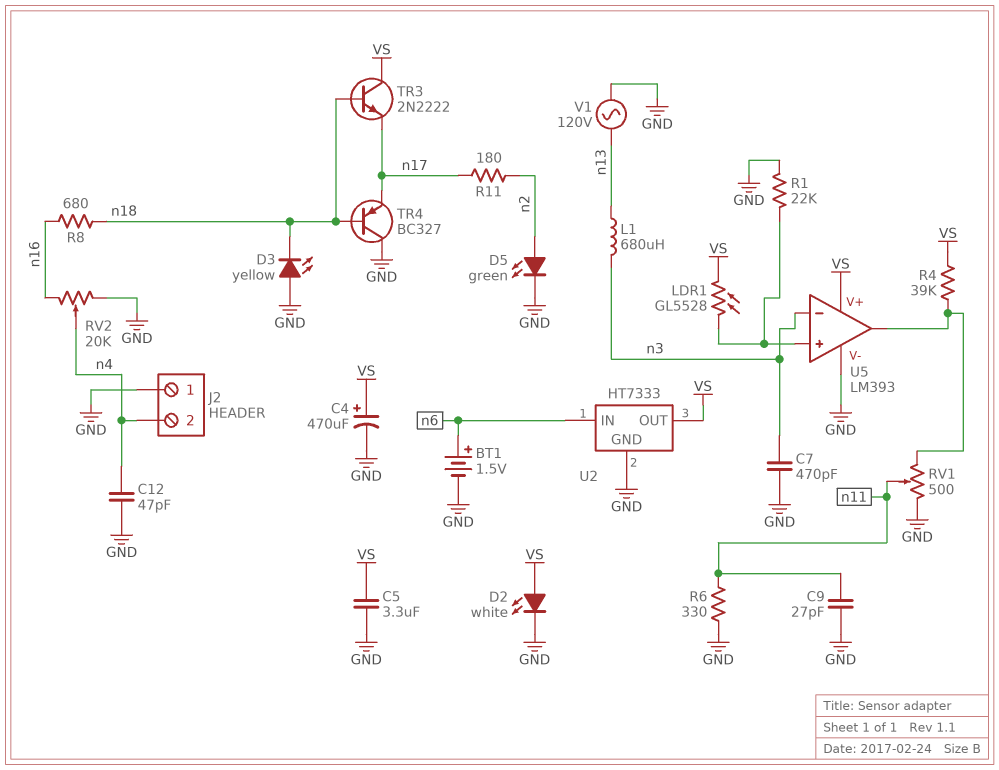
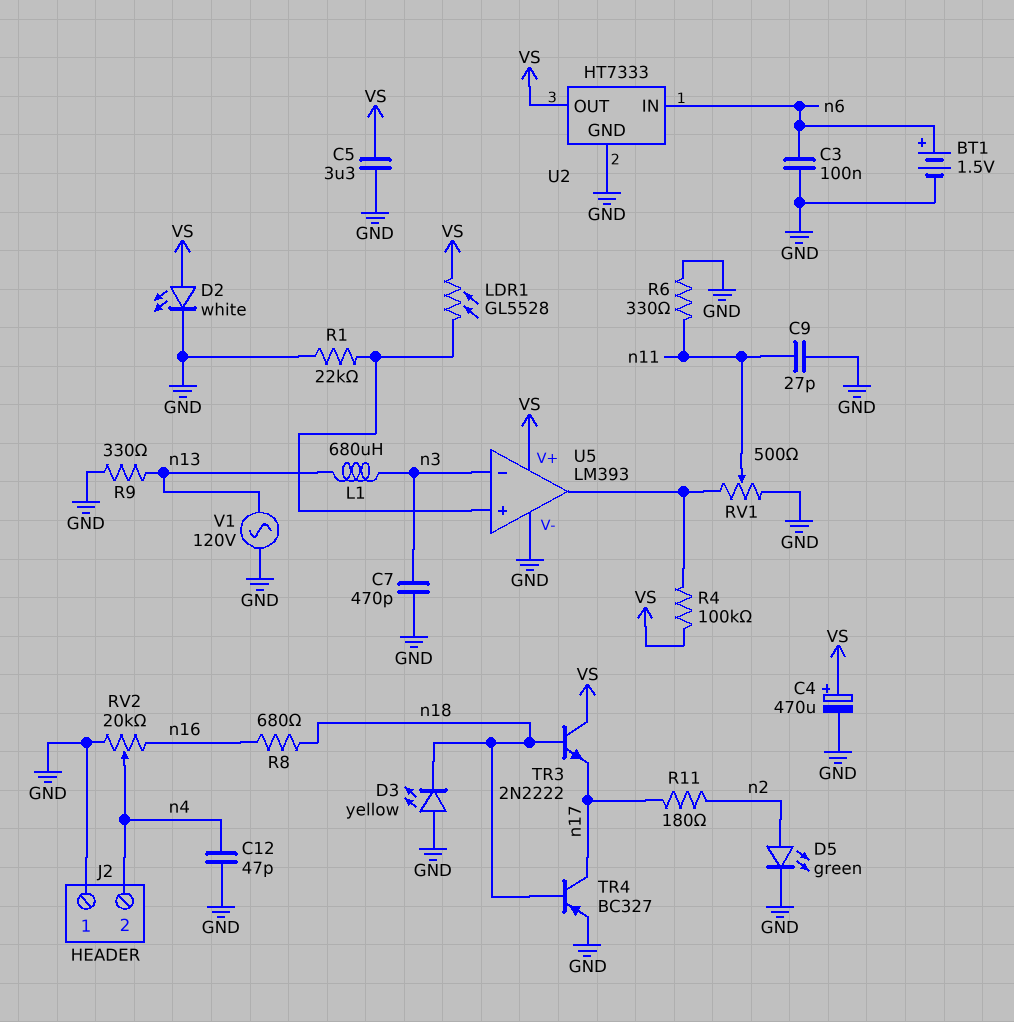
C3: none -> 100nF (GND, n6)
R4: 39k (U5/out, VS) -> 100k (U5/out, VS)
R9: none -> 330 (GND, n13)
TR4: PNP BC327 (B n18, C GND, E n17) -> PNP BC327 (B n18, C n17, E GND)

